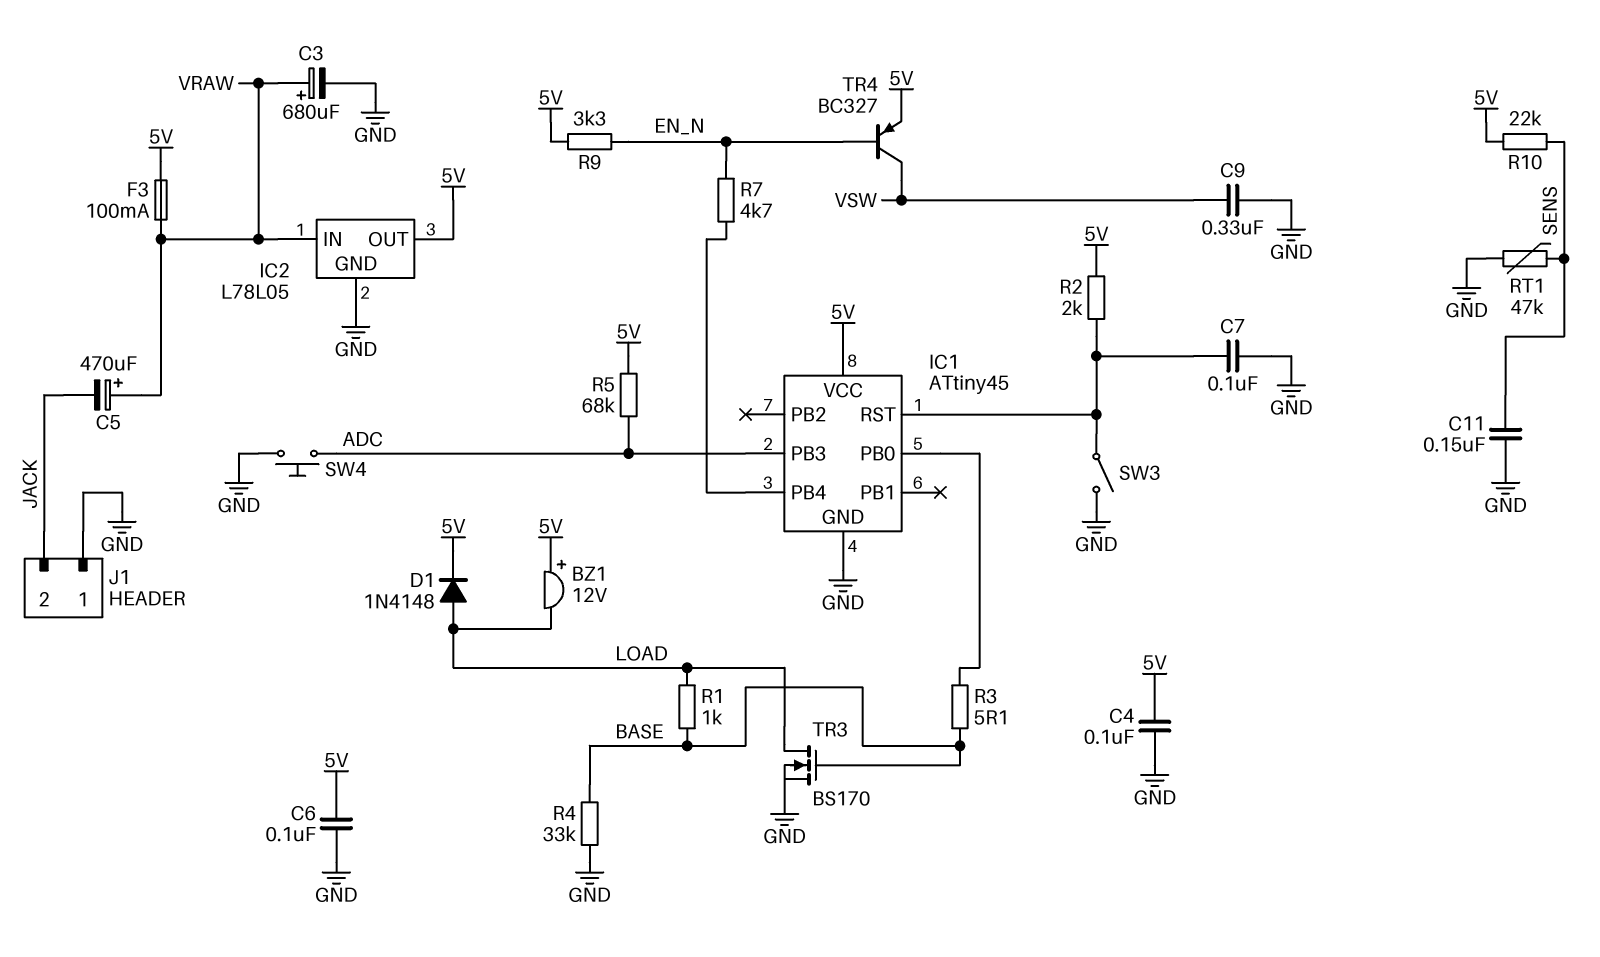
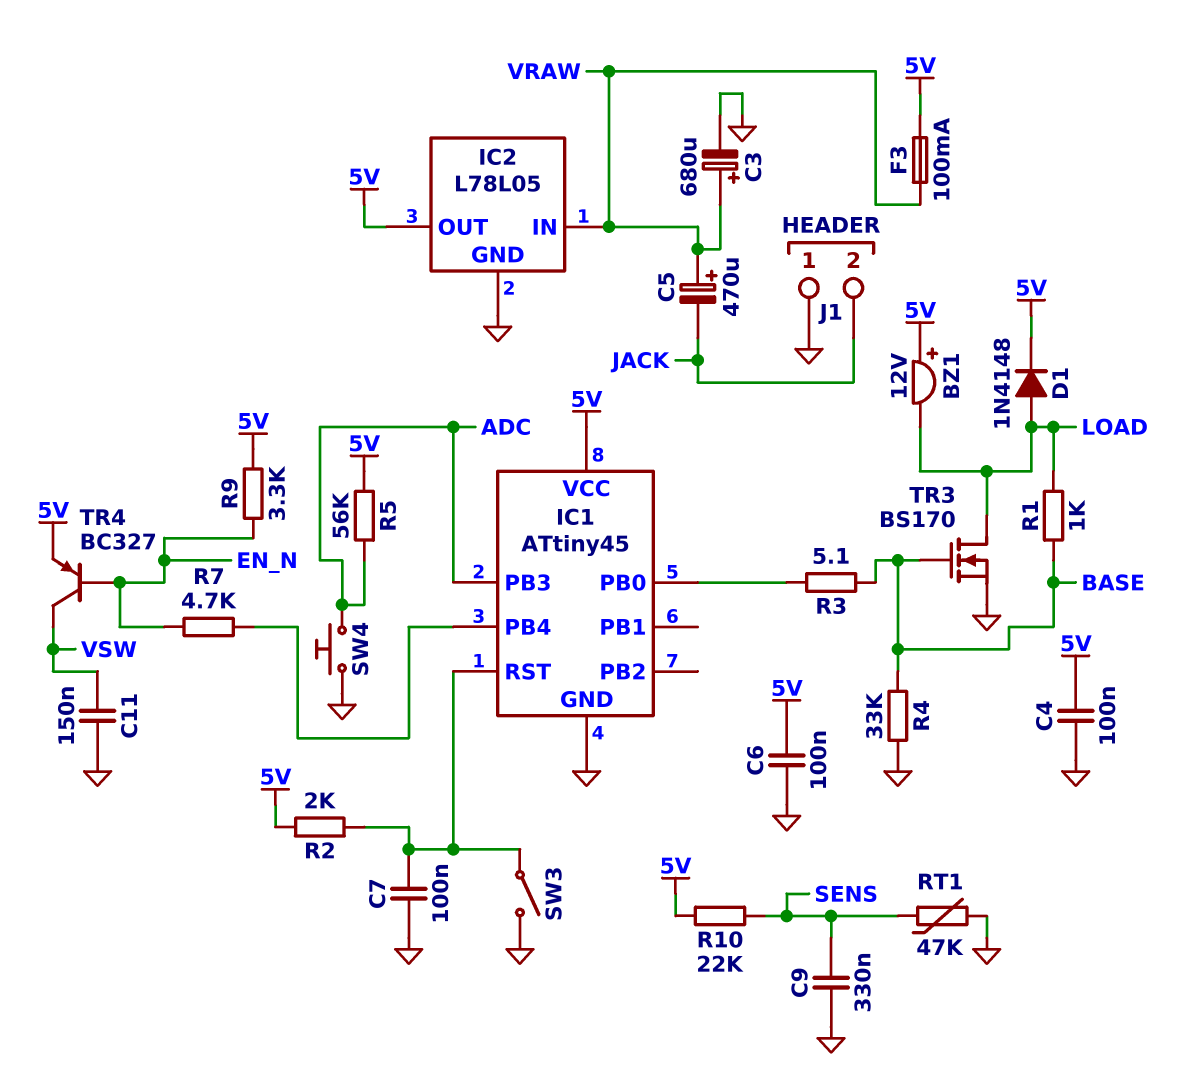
C9: 330nF (GND, VSW) -> 330nF (GND, SENS)
C11: 150nF (GND, SENS) -> 150nF (GND, VSW)
R5: 68k (5V, ADC) -> 56k (5V, ADC)

